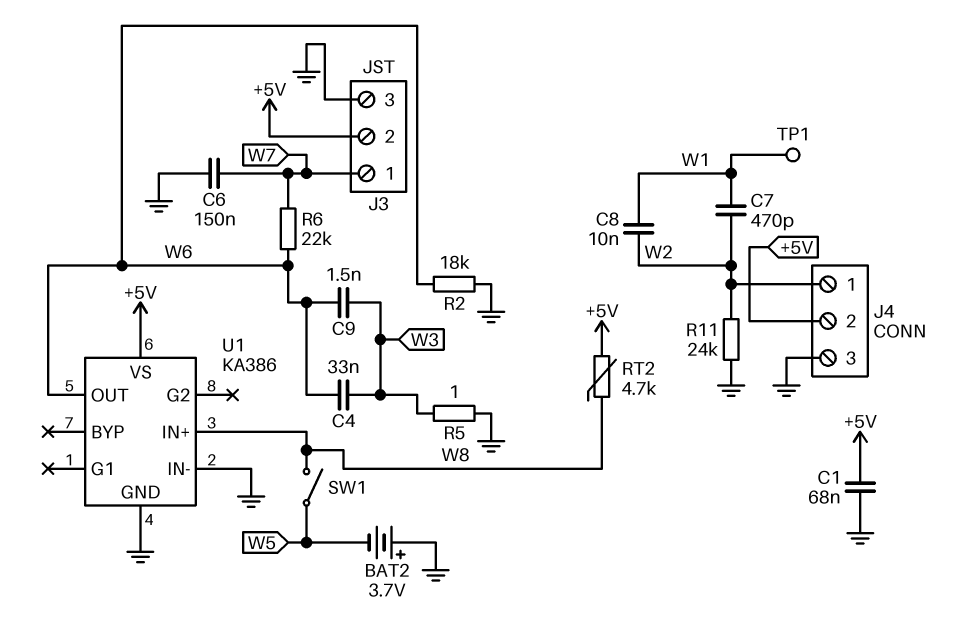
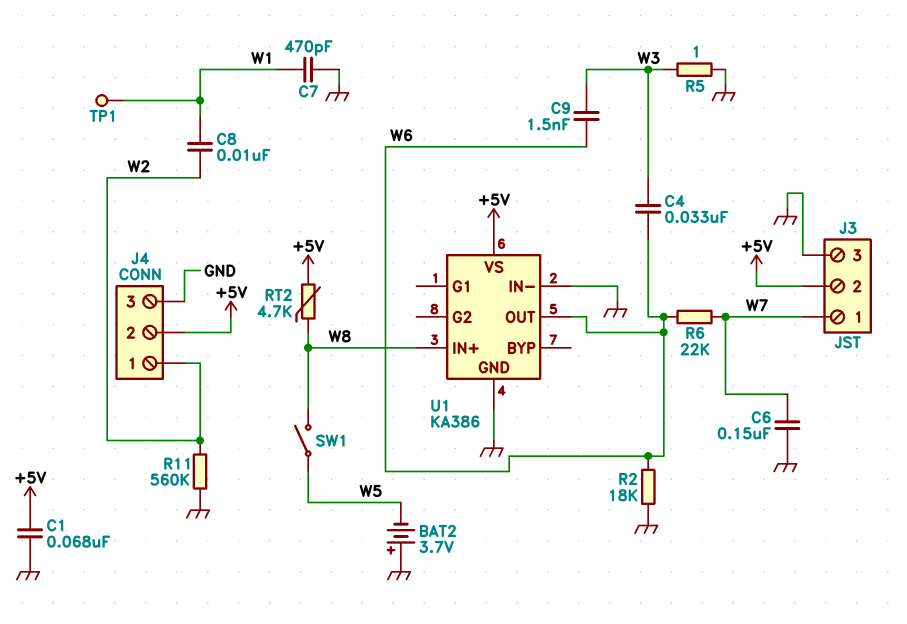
C7: 470pF (W1, W2) -> 470pF (GND, W1)
R11: 24k (GND, W2) -> 560k (GND, W2)

